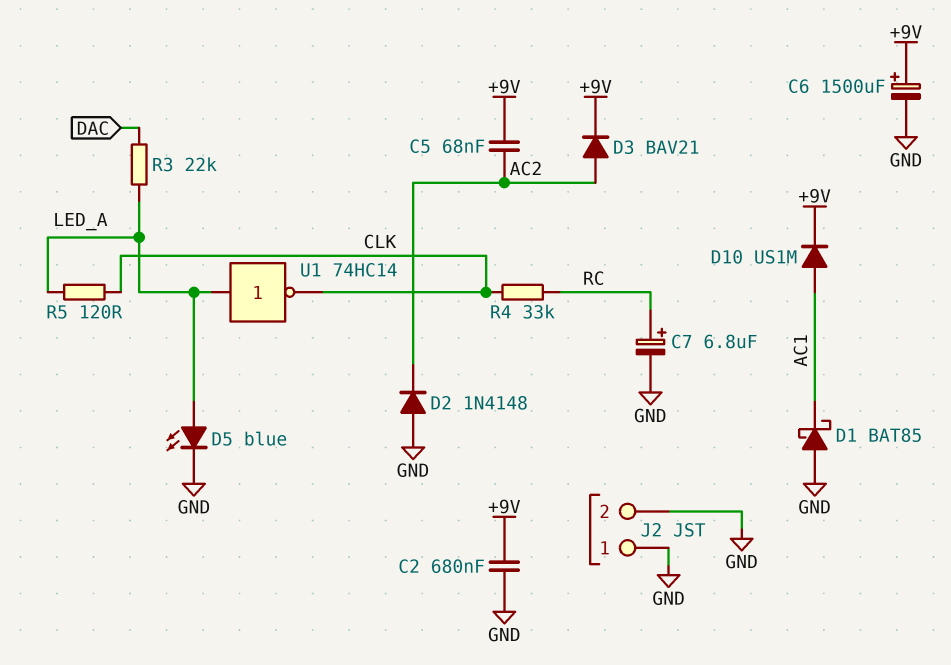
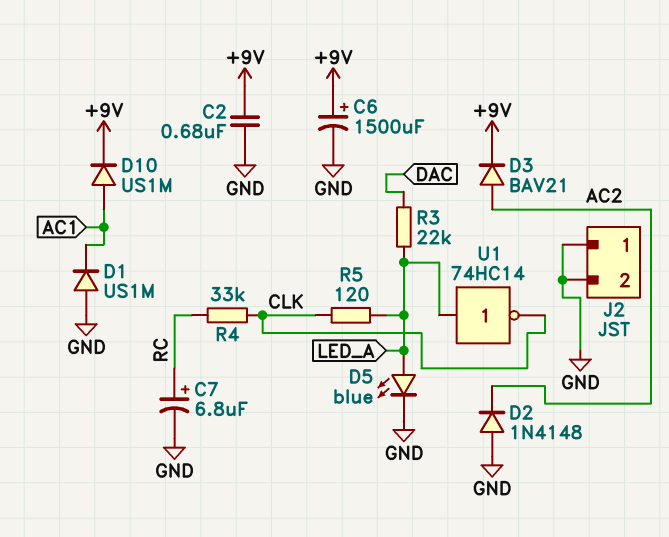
C5: 68nF (+9V, AC2) -> none
D1: schottky BAT85 (A GND, K AC1) -> diode US1M (A GND, K AC1)

